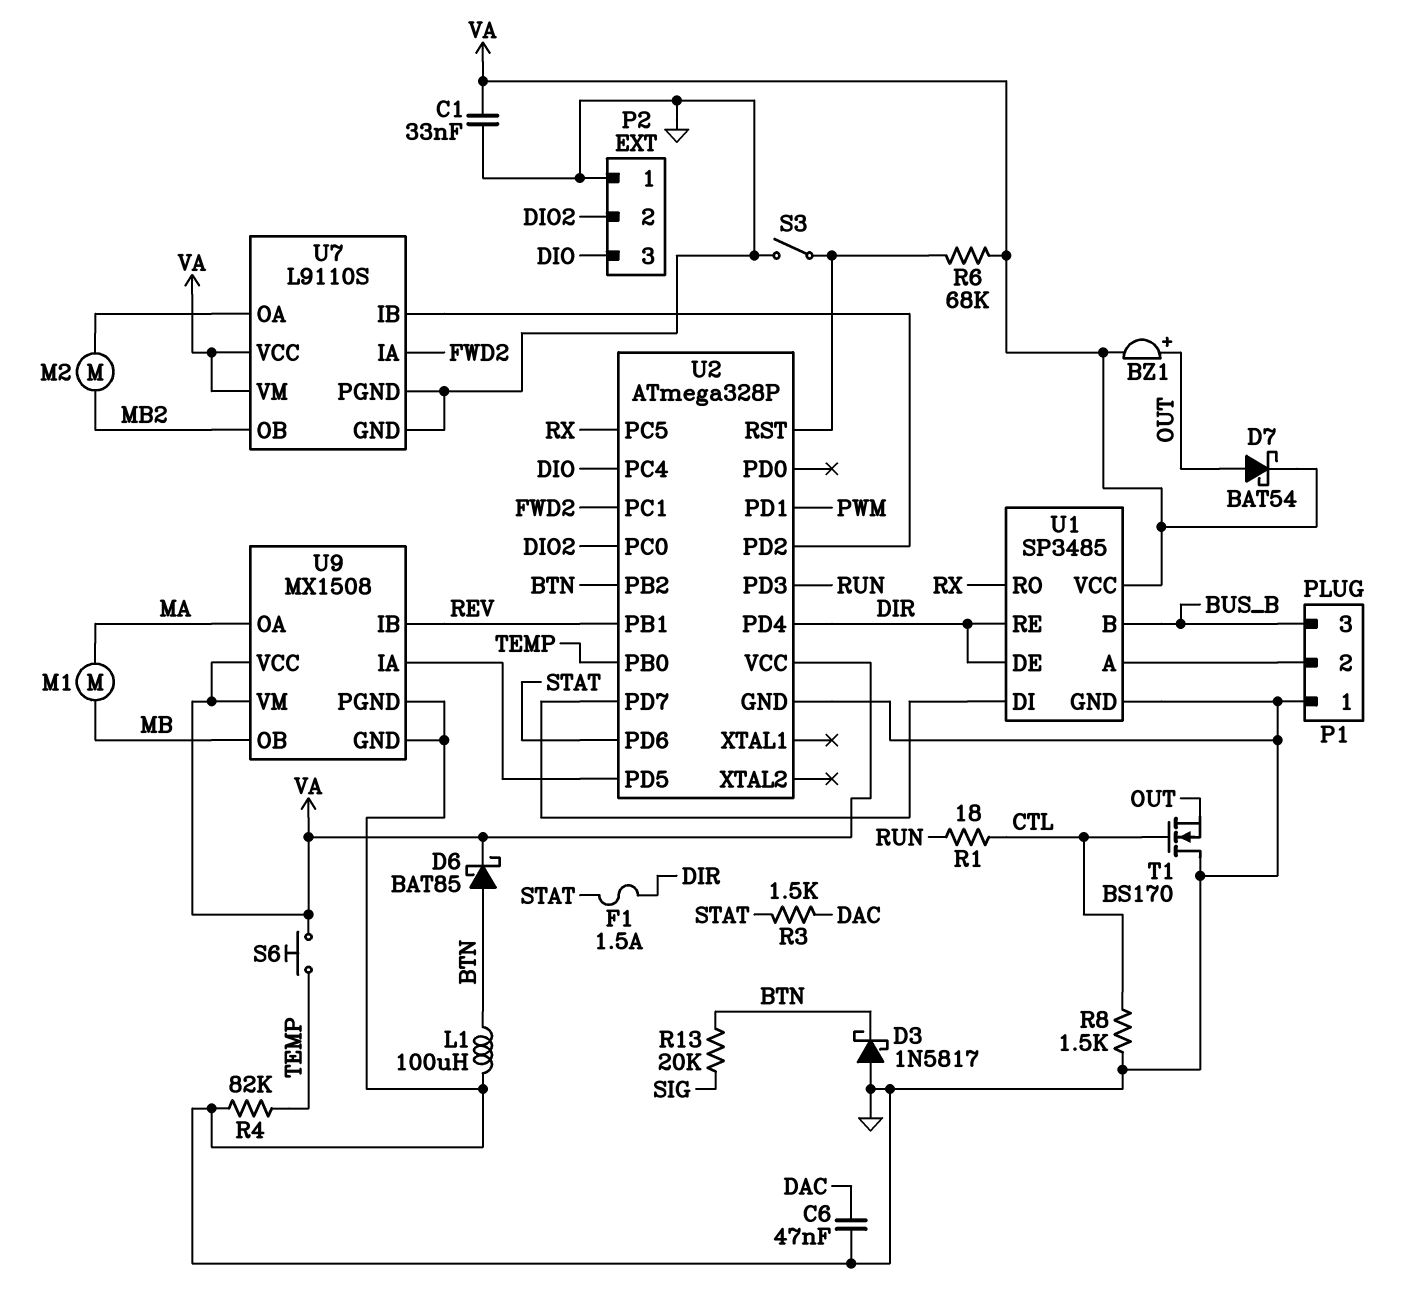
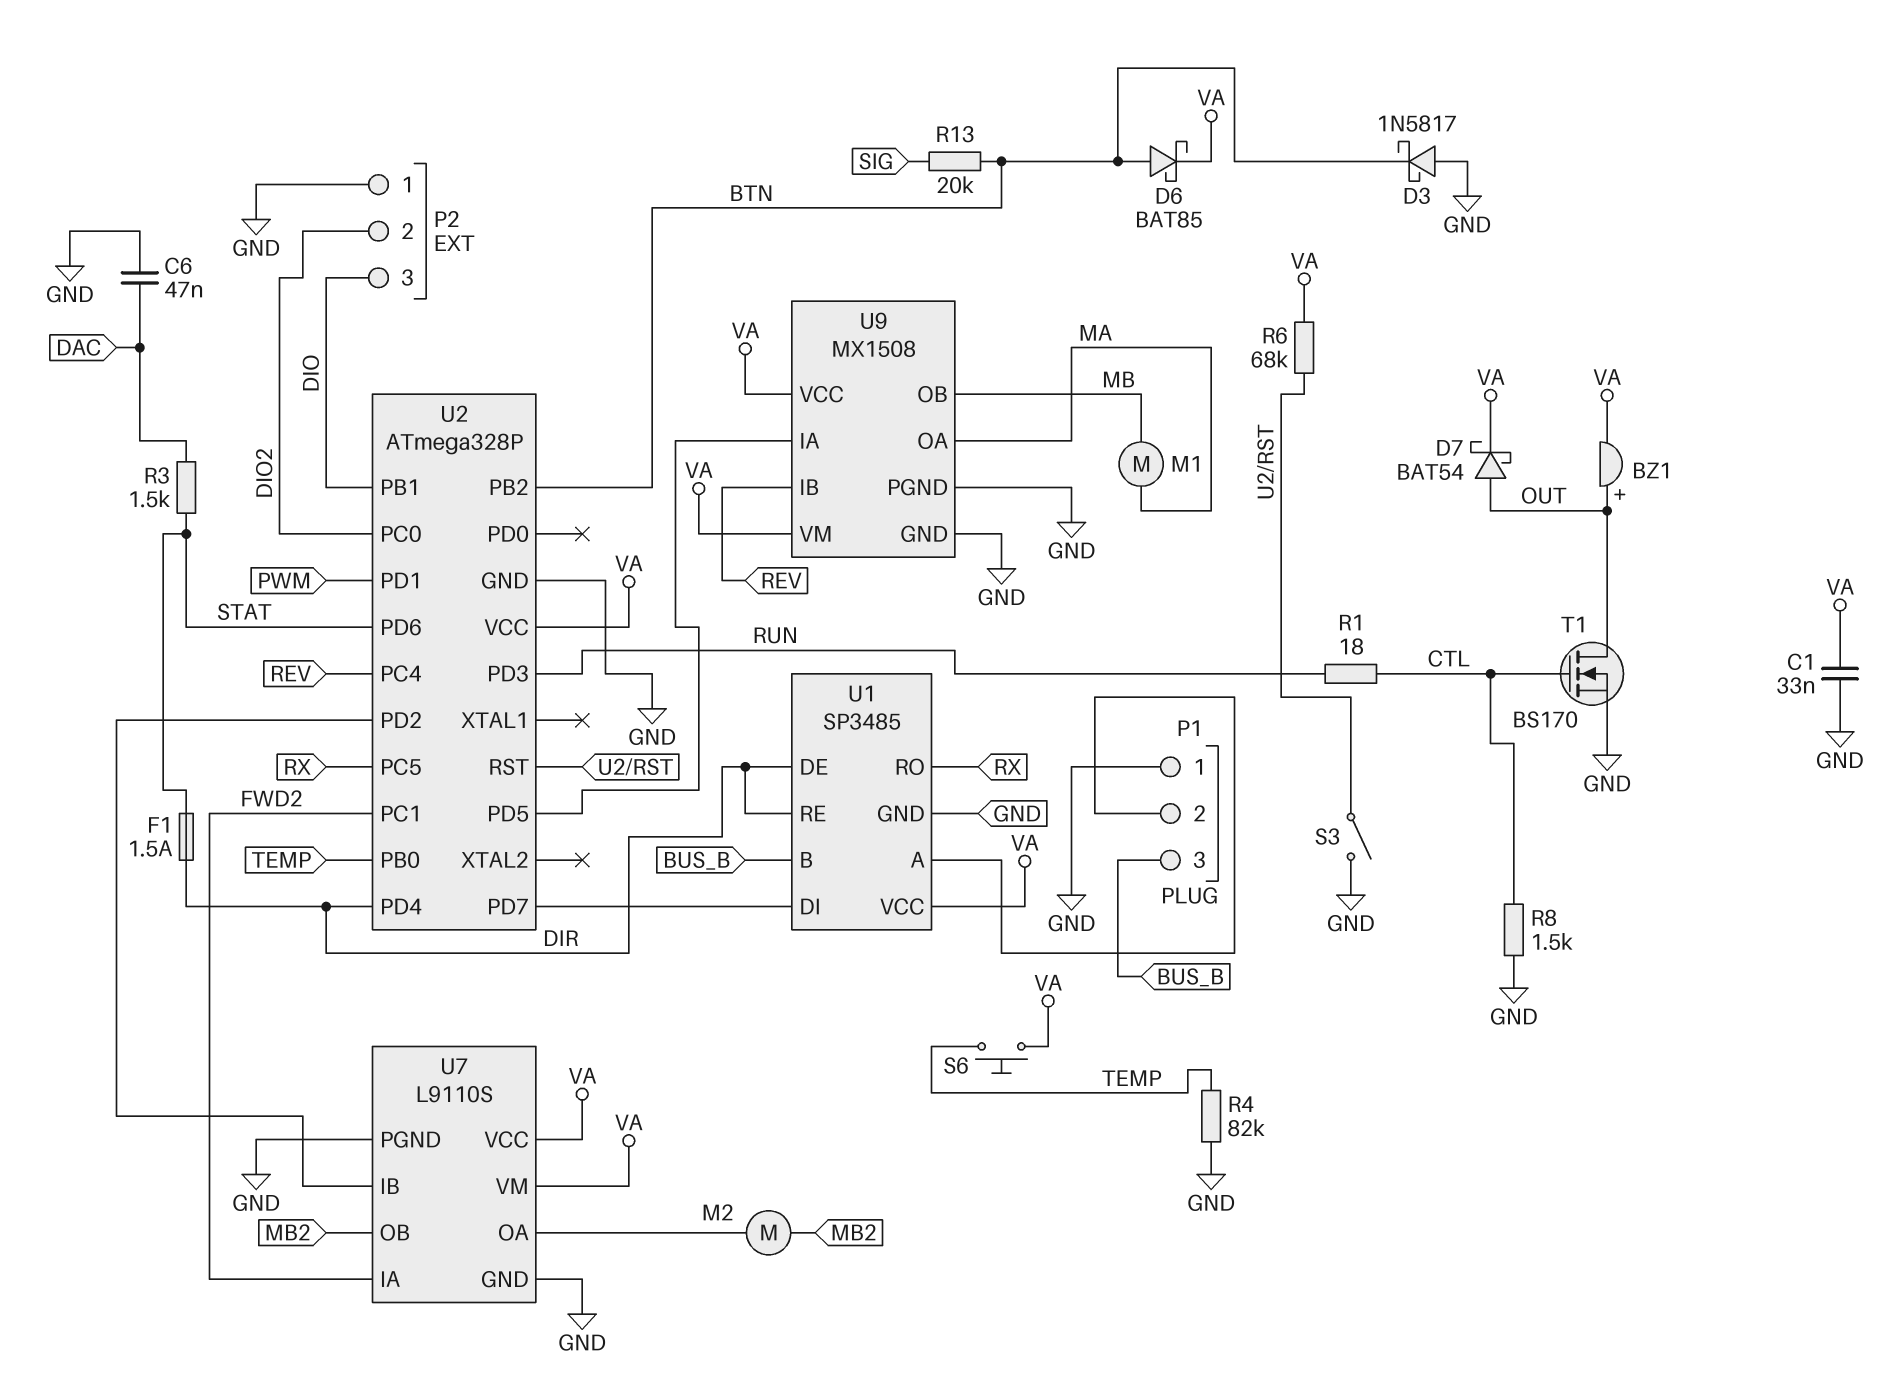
L1: 100uH (BTN, GND) -> none
T1: NMOS BS170 (G CTL, D GND, S OUT) -> NMOS BS170 (G CTL, D OUT, S GND)
U2 pin PB1: REV -> DIO
U2 pin PC4: DIO -> REV

